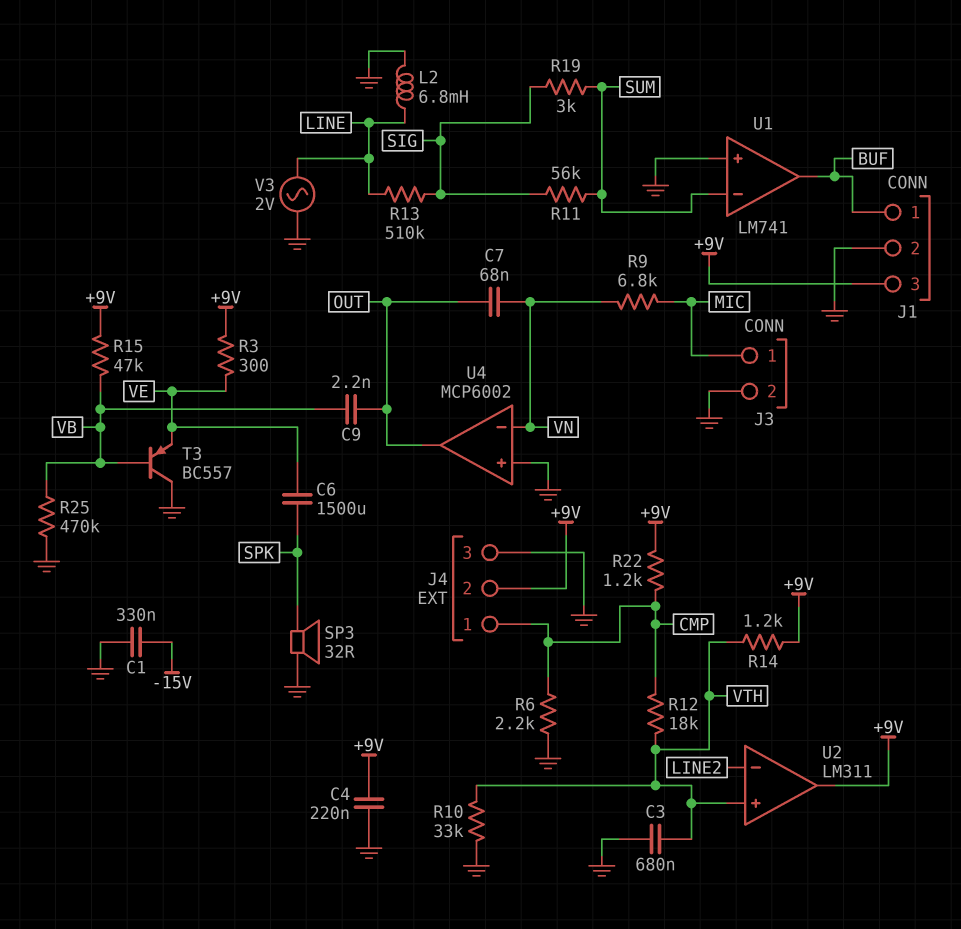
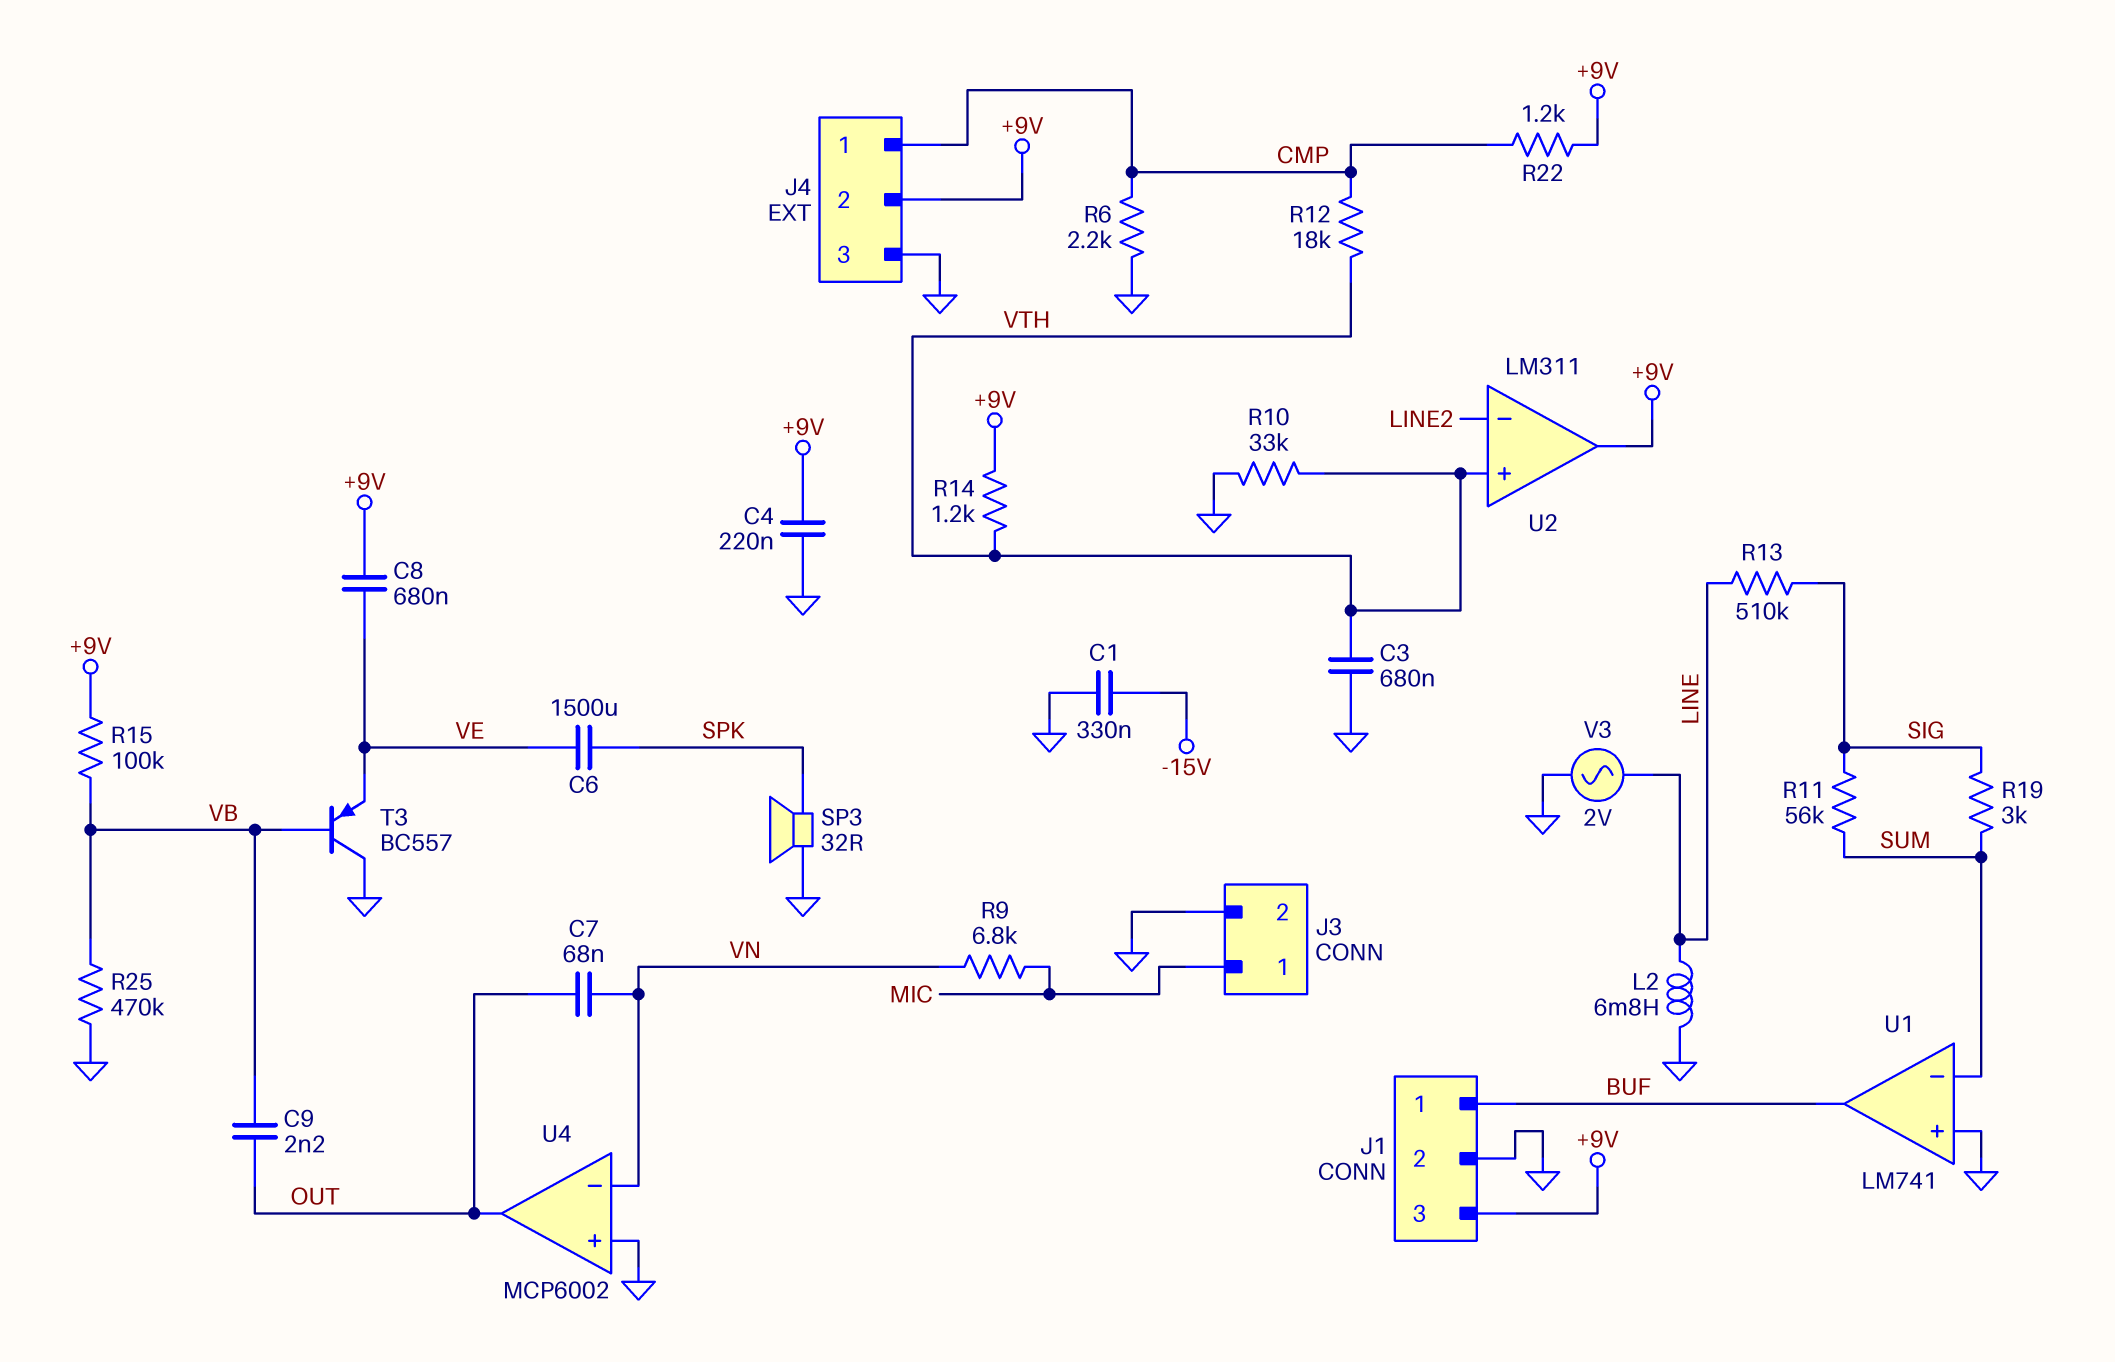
C8: none -> 680nF (+9V, VE)
R3: 300 (+9V, VE) -> none
R15: 47k (+9V, VB) -> 100k (+9V, VB)

